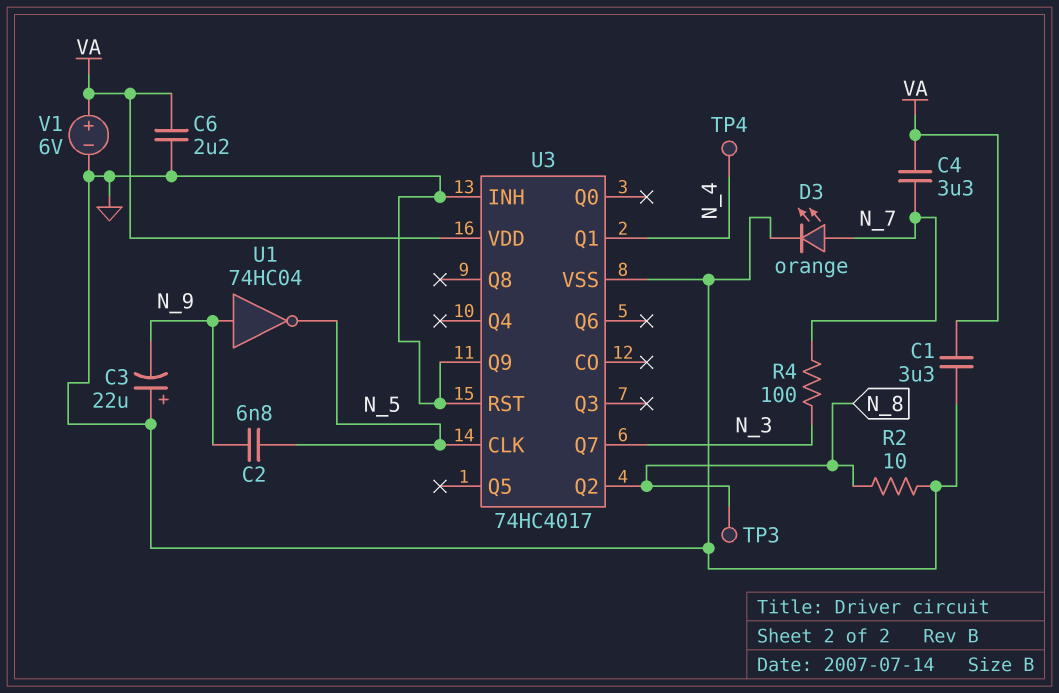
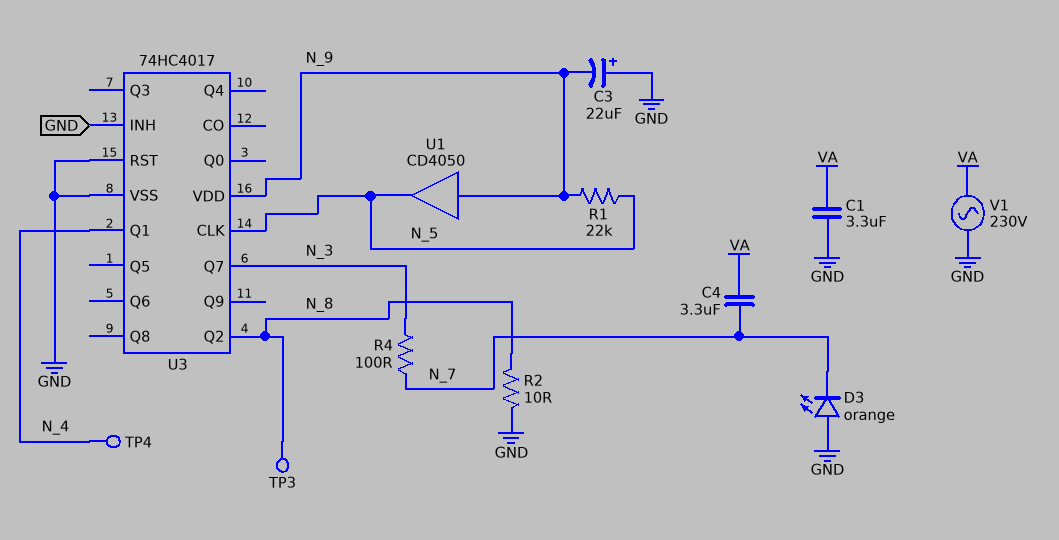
C2: 6.8nF (N_5, N_9) -> none
C6: 2.2uF (GND, VA) -> none
D3: LED orange (A N_7, K GND) -> LED orange (A GND, K N_7)
R1: none -> 22k (N_5, N_9)
U1: NOT 74HC04 (in N_9, out N_5) -> buffer CD4050 (in N_9, out N_5)
U3 pin Q9: GND -> none
U3 pin VDD: VA -> N_9
V1: 6V (plus VA, minus GND) -> AC 230V (GND, VA)

